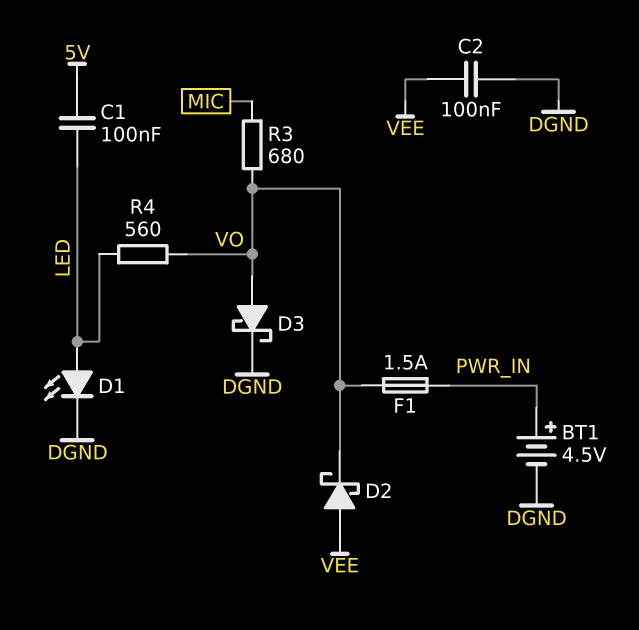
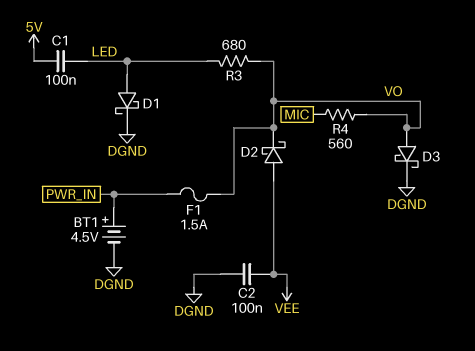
D1: LED (A LED, K DGND) -> schottky (A LED, K DGND)
R3: 680 (MIC, VO) -> 680 (LED, VO)
R4: 560 (LED, VO) -> 560 (MIC, VO)

